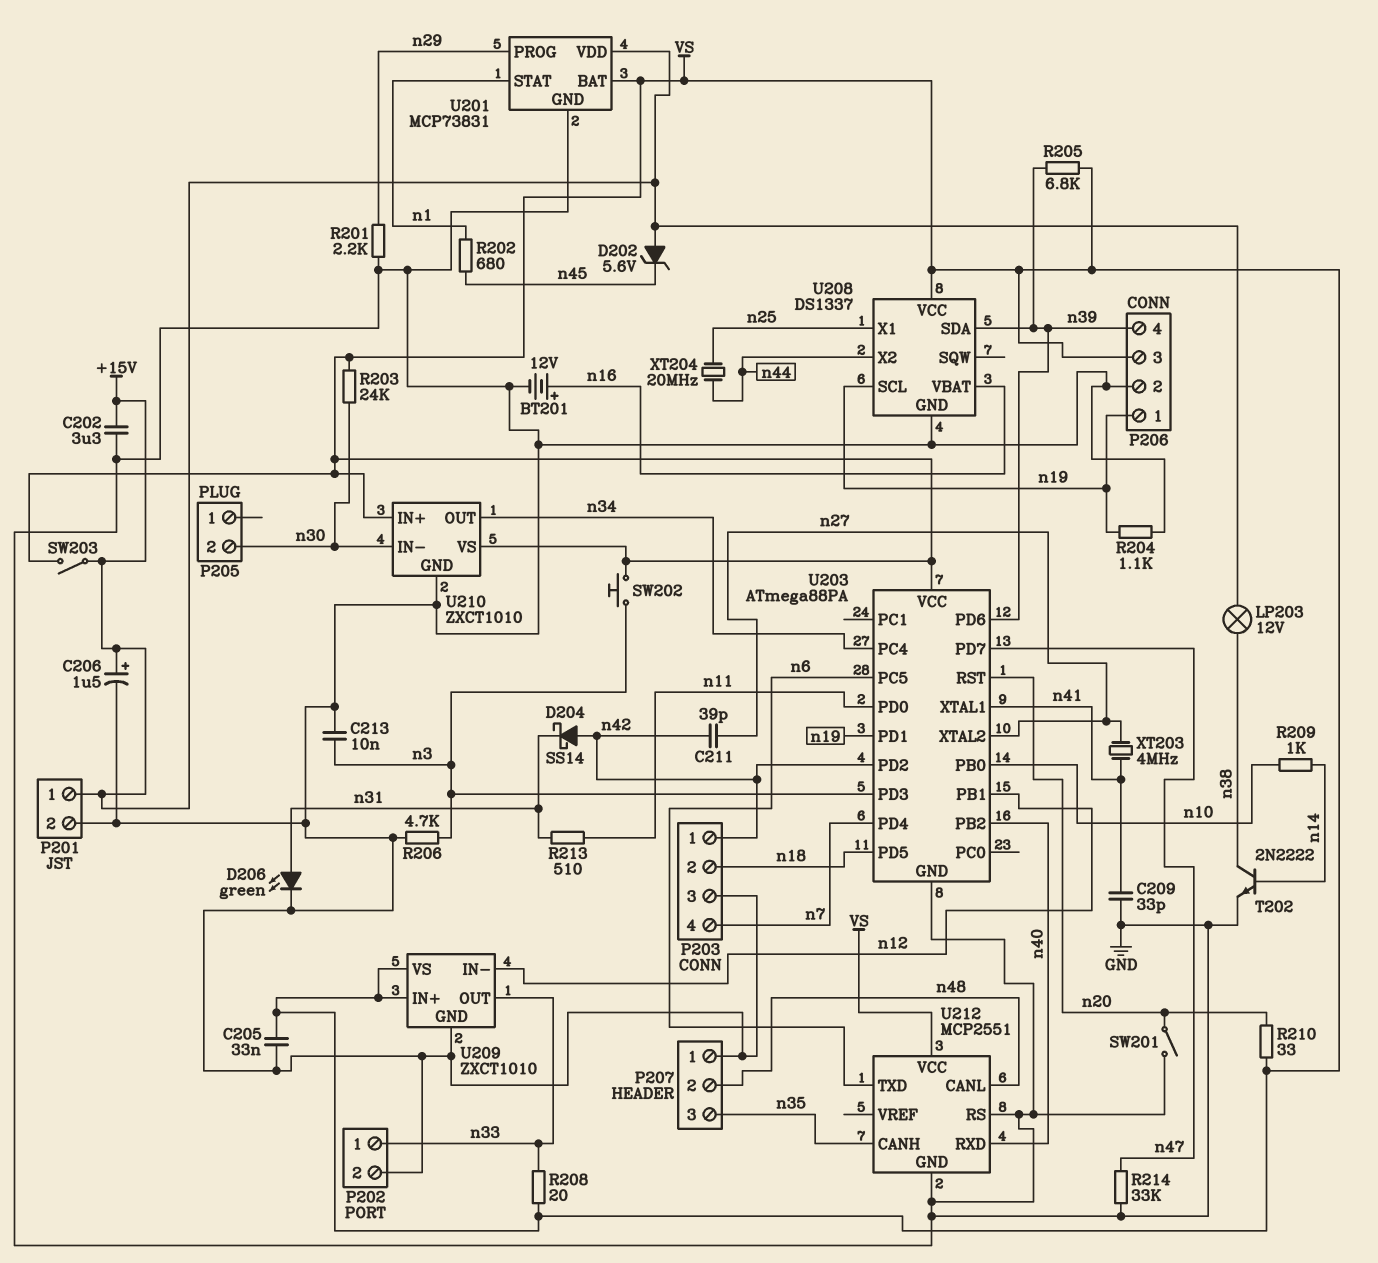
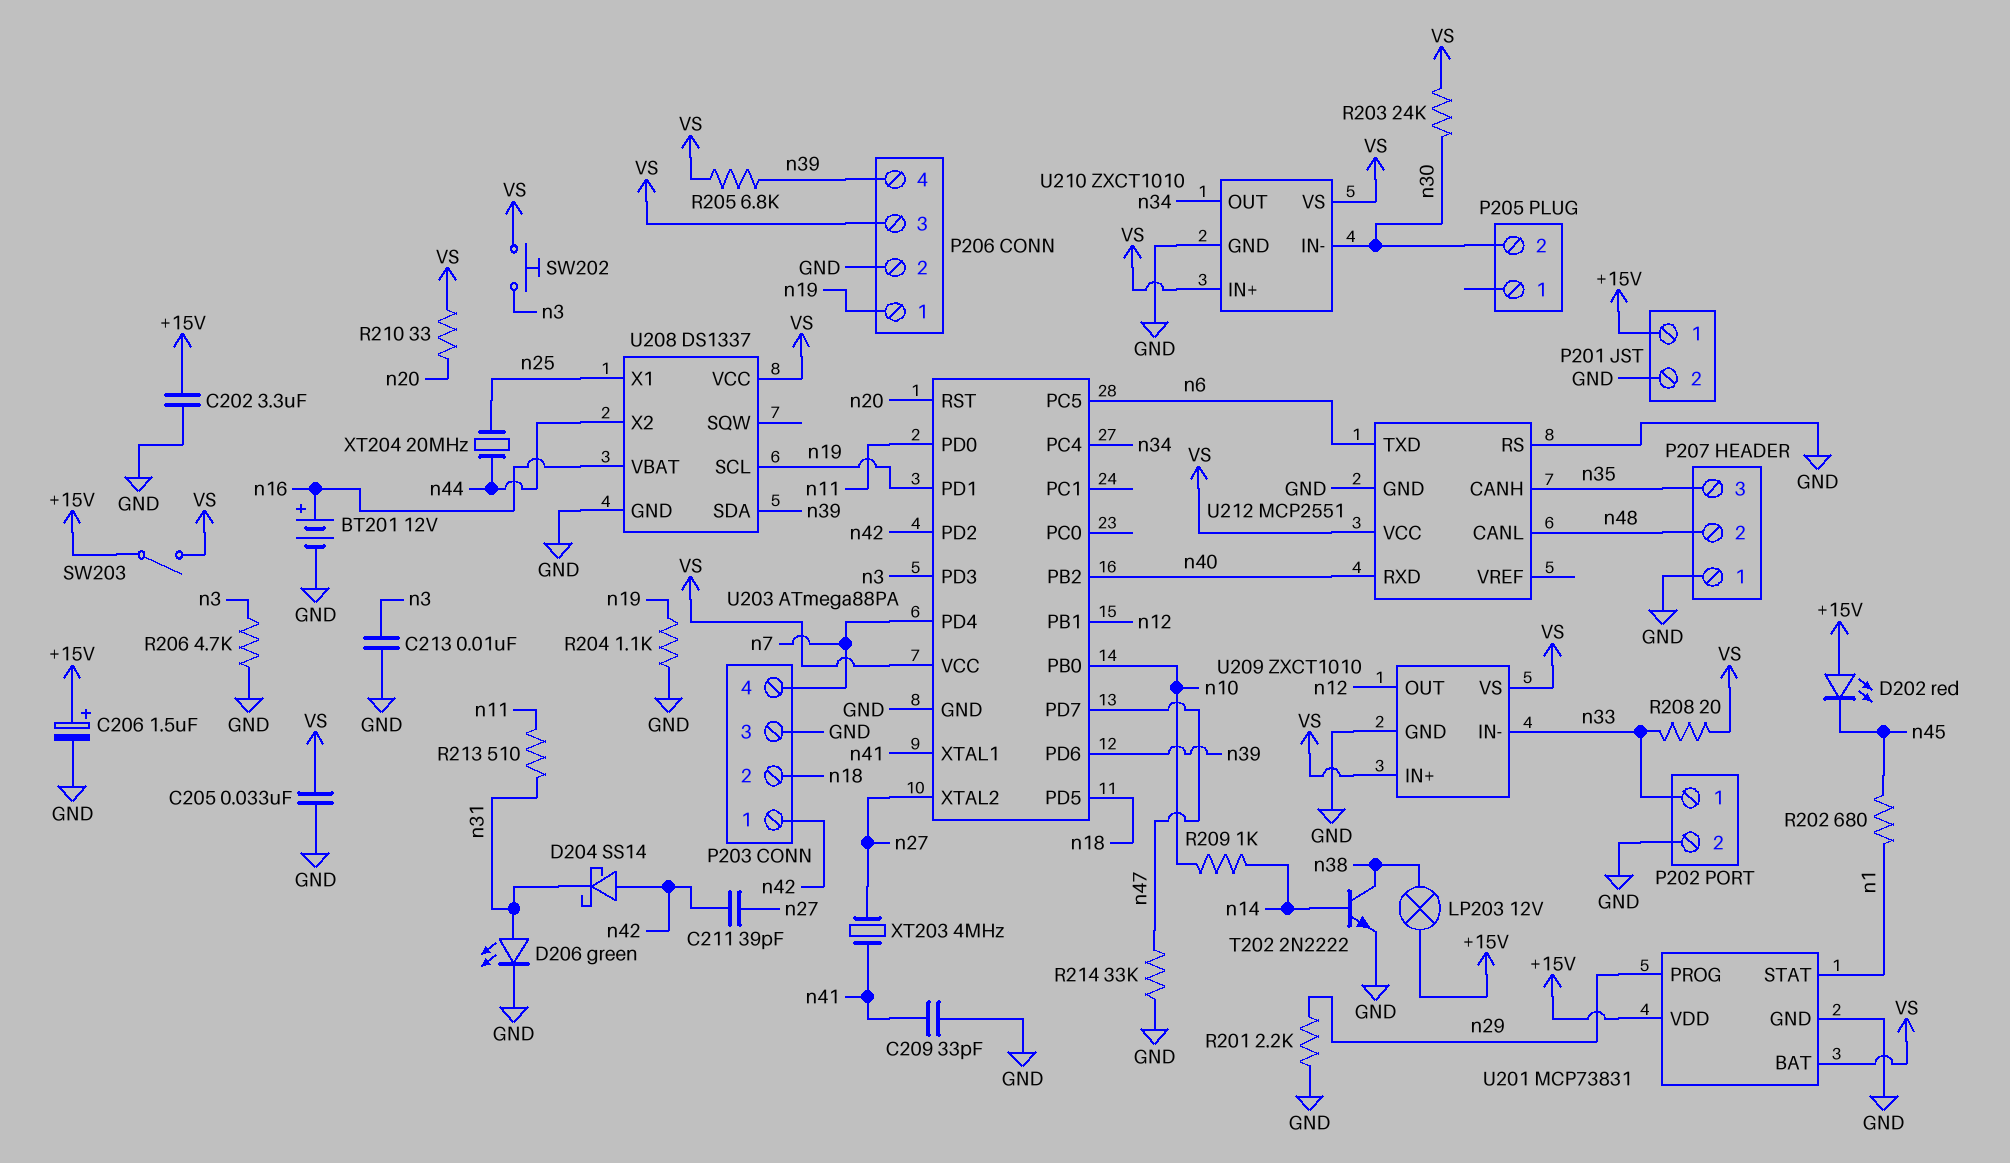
D202: zener 5.6V (A +15V, K n45) -> LED red (A +15V, K n45)
SW201: switch (GND, n20) -> none
U209 pin IN-: n12 -> n33
U209 pin OUT: n33 -> n12

